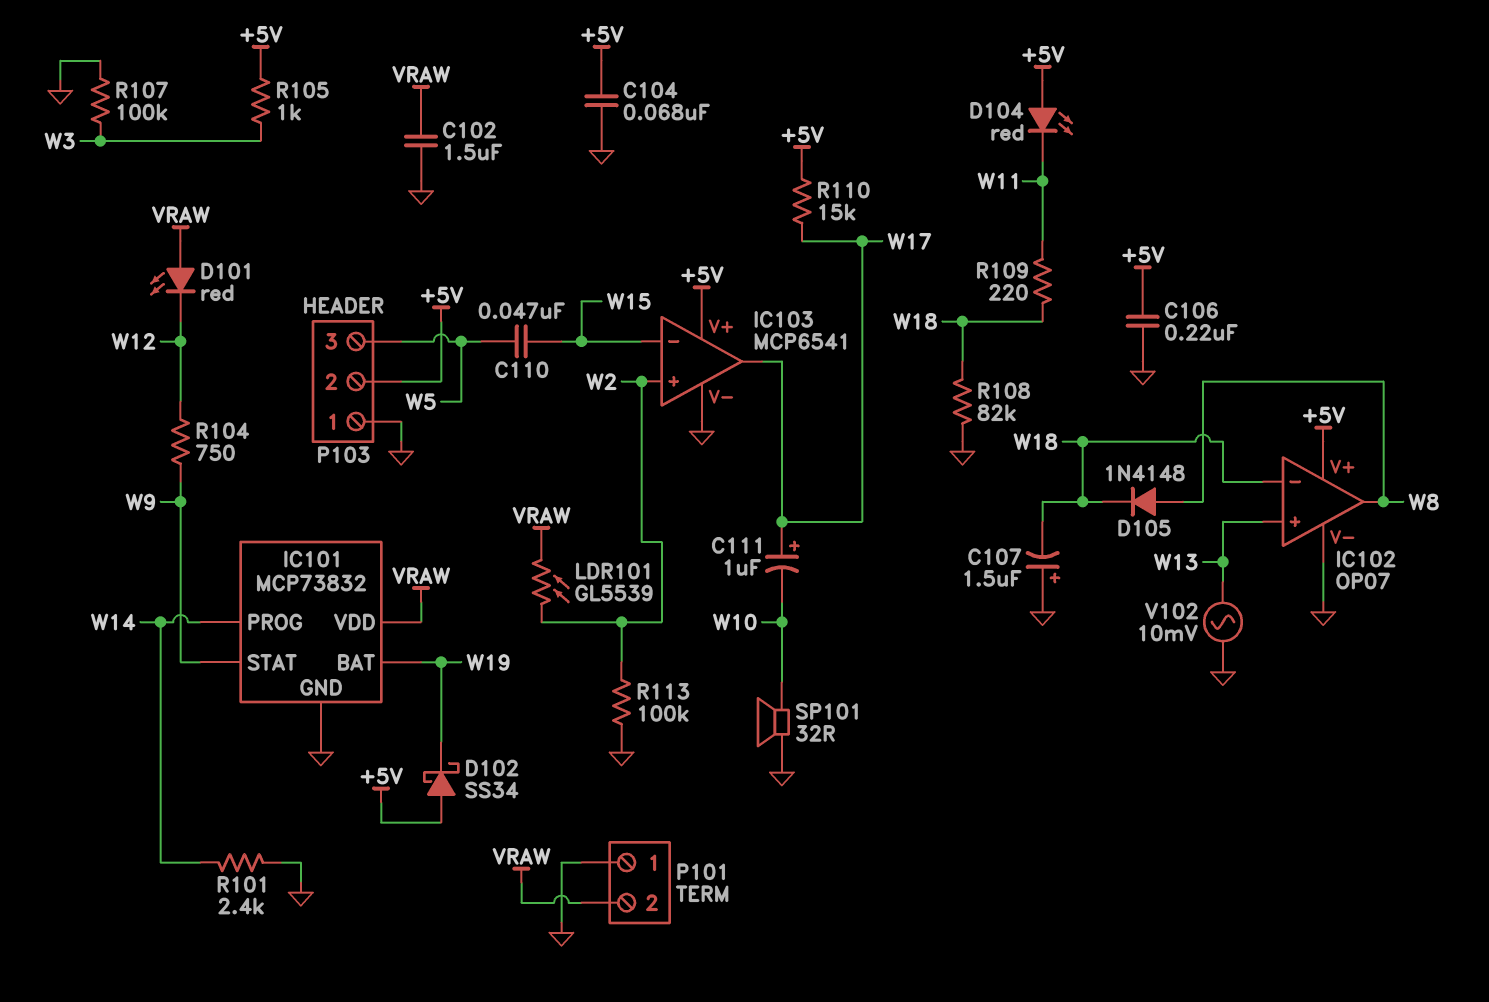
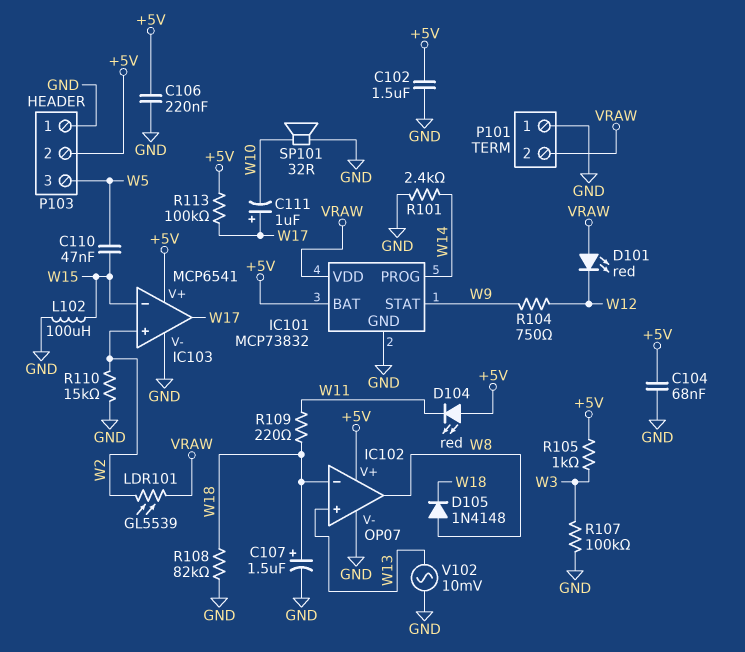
C102: 1.5uF (GND, VRAW) -> 1.5uF (+5V, GND)
C107: 1.5uF (plus GND, minus W18) -> 1.5uF (plus W18, minus GND)
D102: schottky SS34 (A +5V, K W19) -> none
IC101 pin BAT: W19 -> +5V
L102: none -> 100uH (GND, W15)
R110: 15k (+5V, W17) -> 15k (GND, W2)
R113: 100k (GND, W2) -> 100k (+5V, W17)

